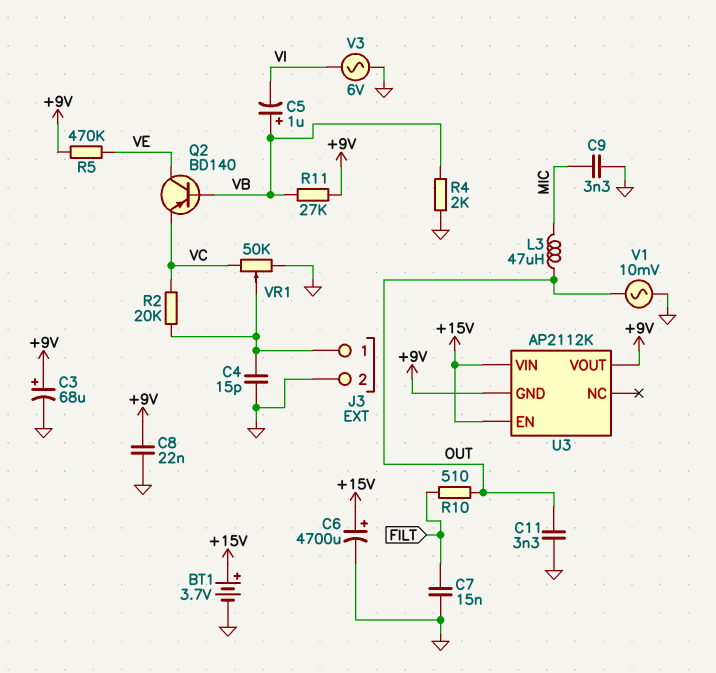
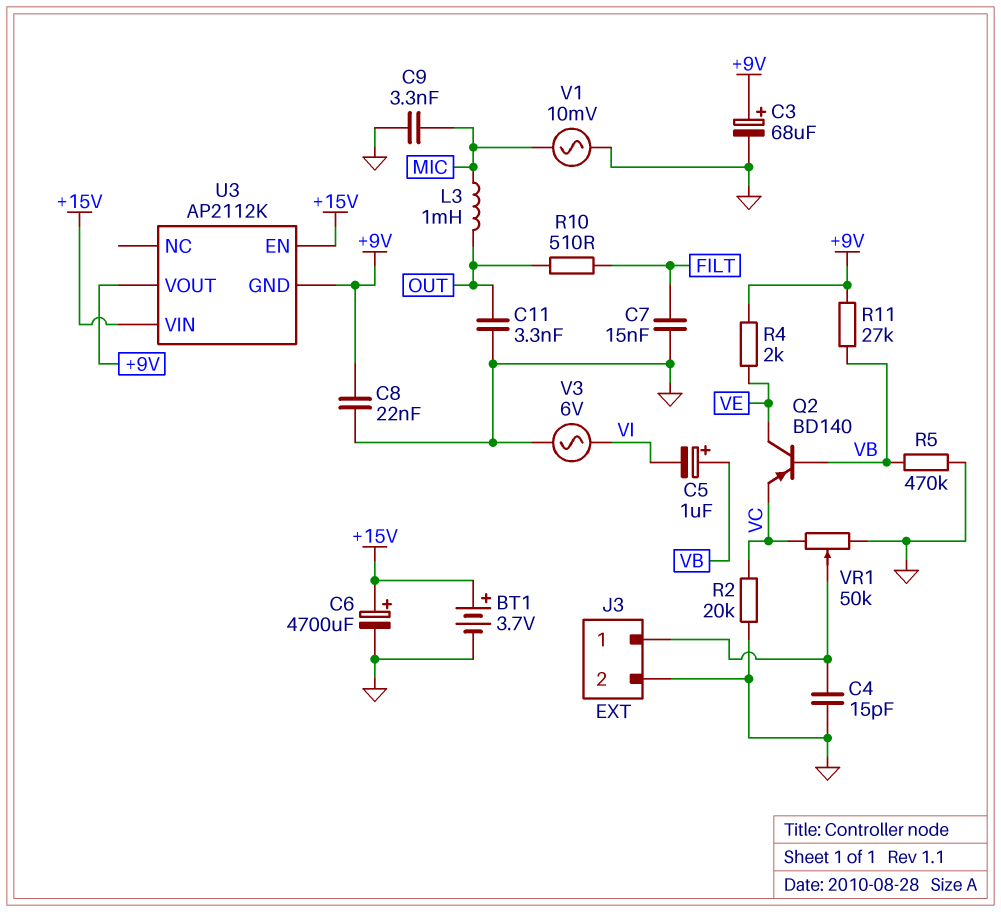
L3: 47uH (MIC, OUT) -> 1mH (MIC, OUT)
R2: 20k (J3/1, VC) -> 20k (GND, VC)
R4: 2k (GND, VB) -> 2k (+9V, VE)
R5: 470k (+9V, VE) -> 470k (GND, VB)
V1: AC 10mV (GND, OUT) -> AC 10mV (GND, MIC)

